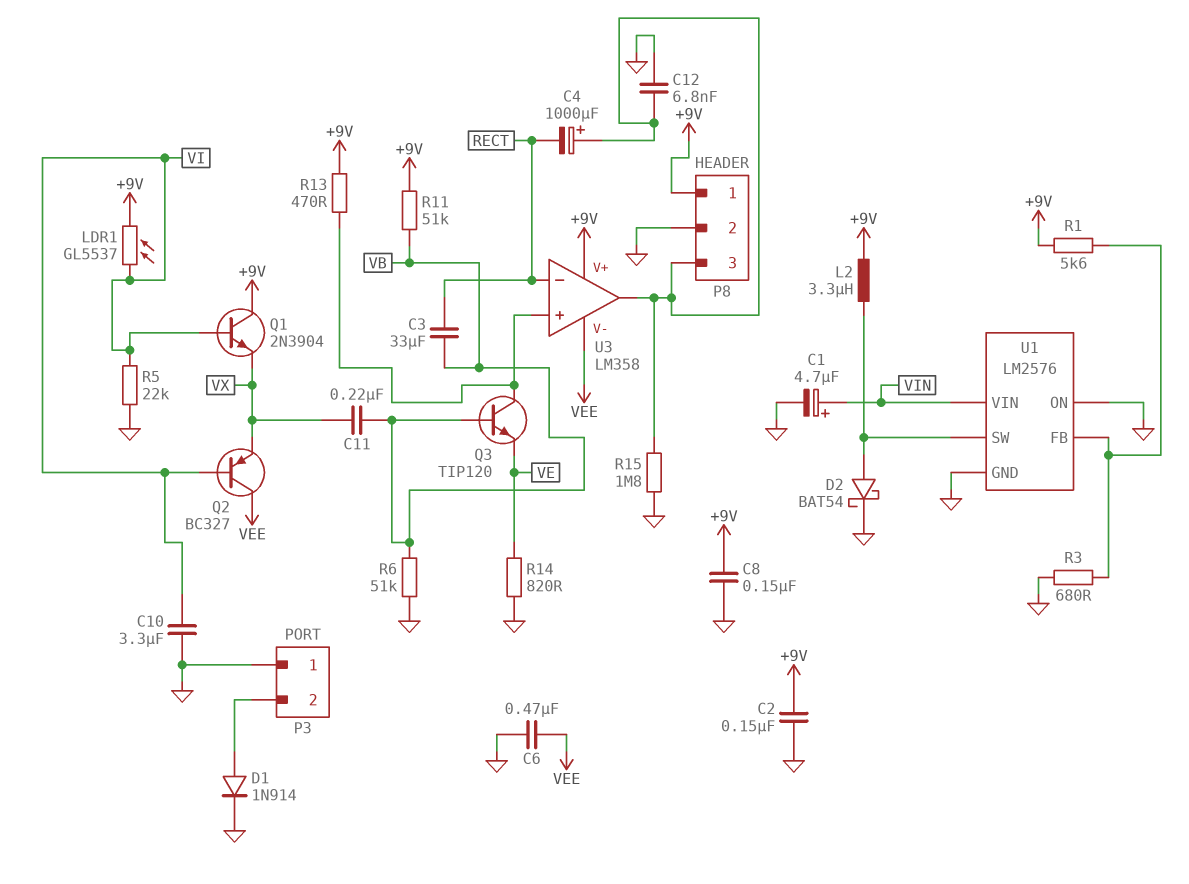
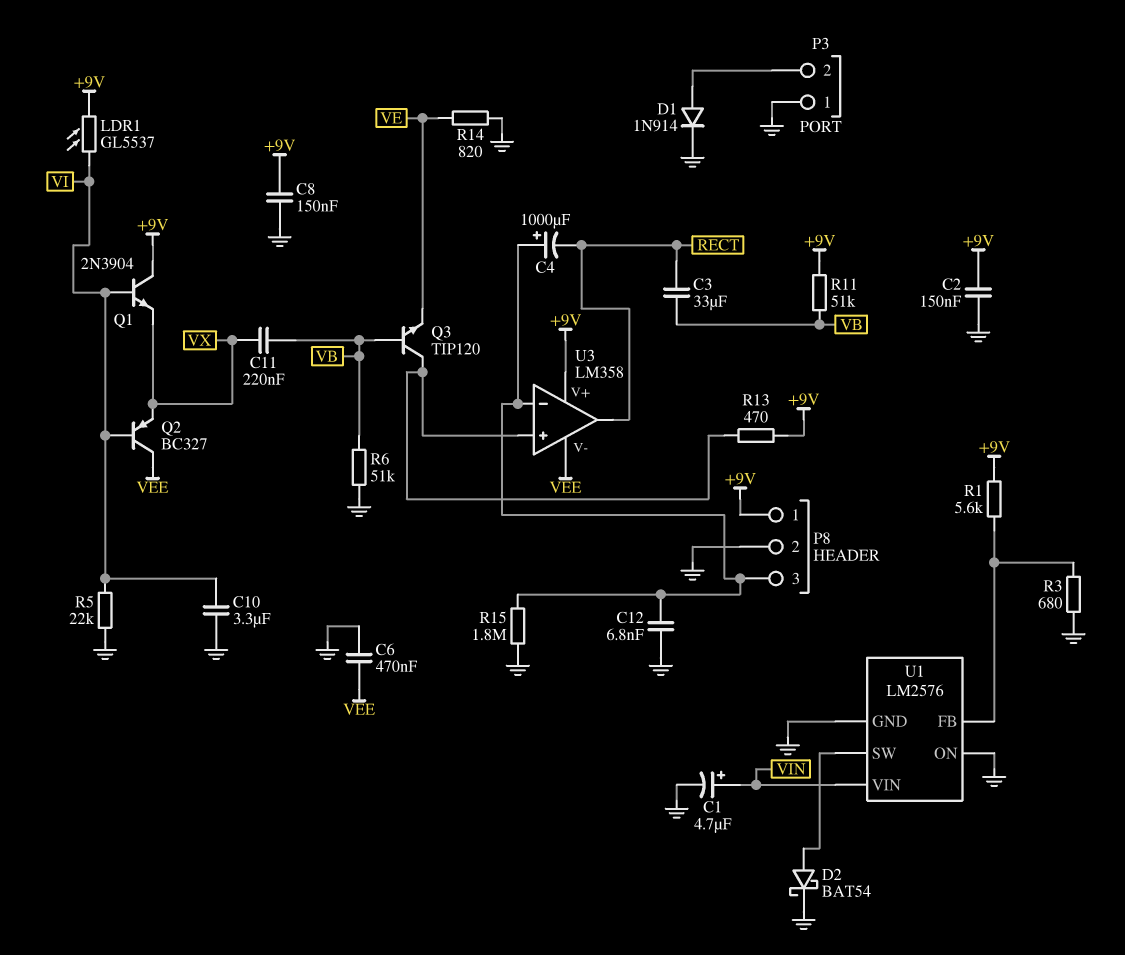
L2: 3.3uH (+9V, U1/SW) -> none
U3 pin in-: RECT -> P8/3
U3 pin out: P8/3 -> RECT

